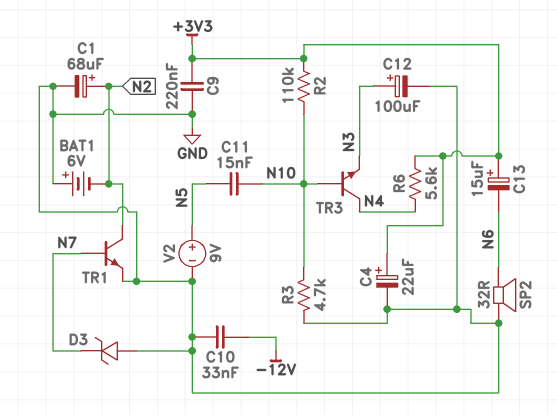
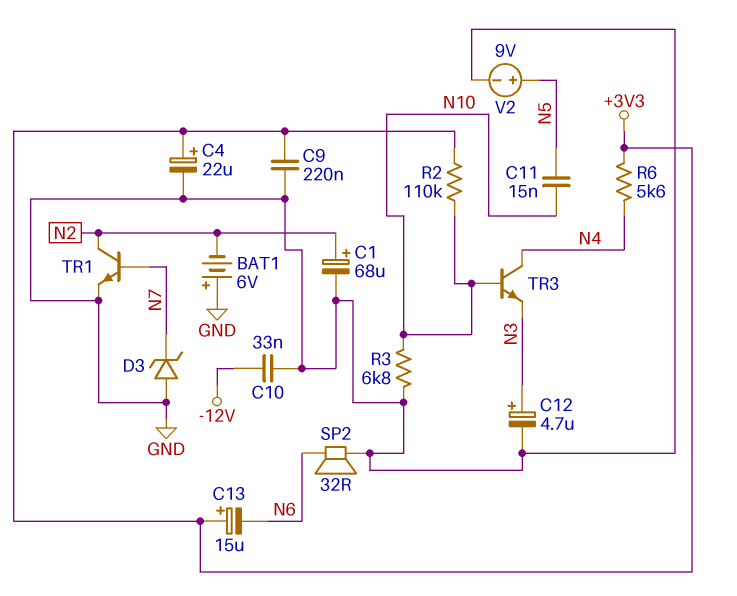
C12: 100uF (plus N3, minus GND) -> 4.7uF (plus N3, minus GND)
R3: 4.7k (GND, N10) -> 6.8k (GND, N10)

